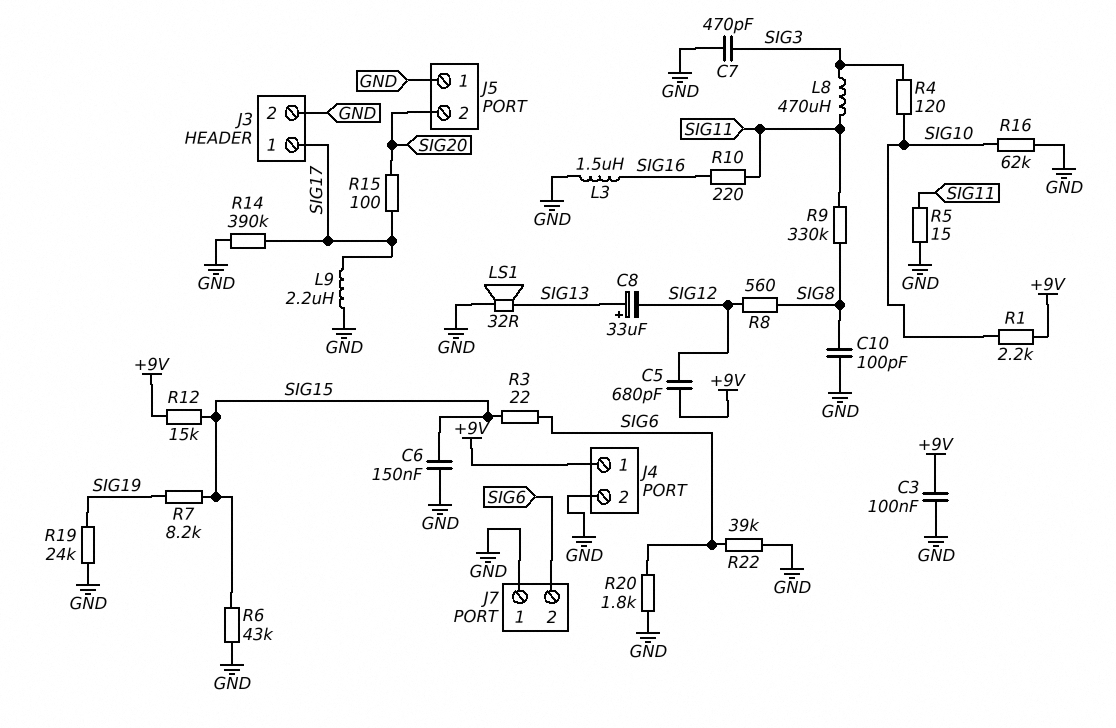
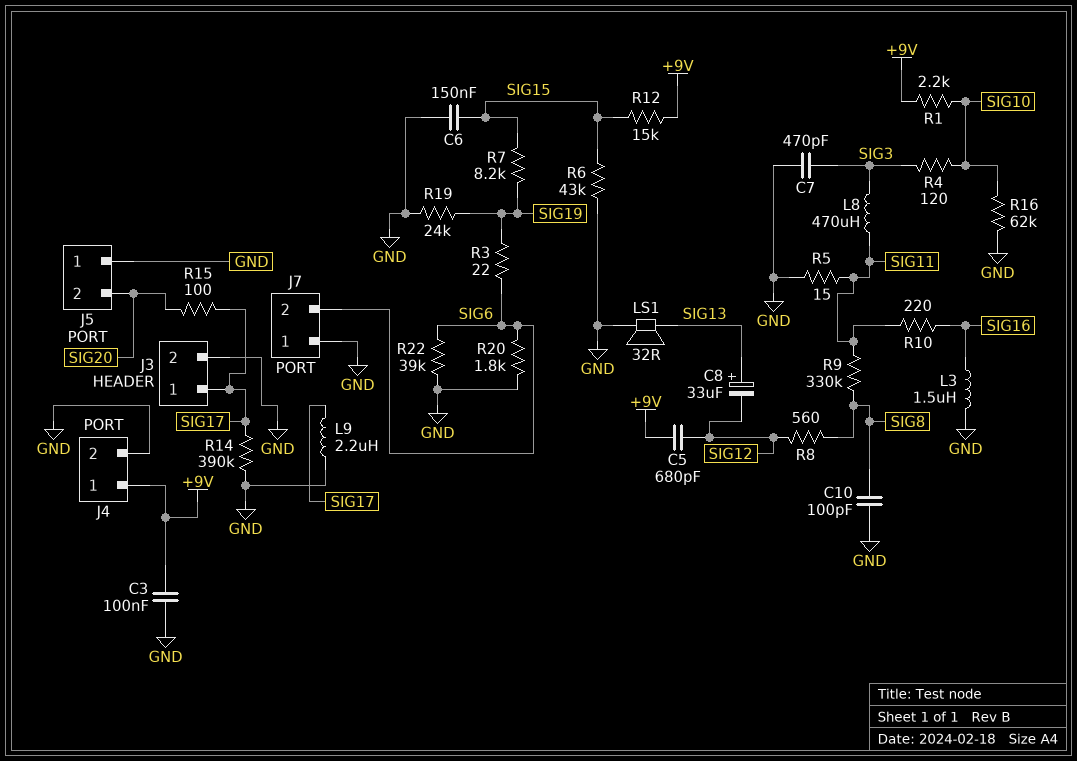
R3: 22 (SIG6, SIG15) -> 22 (SIG6, SIG19)

